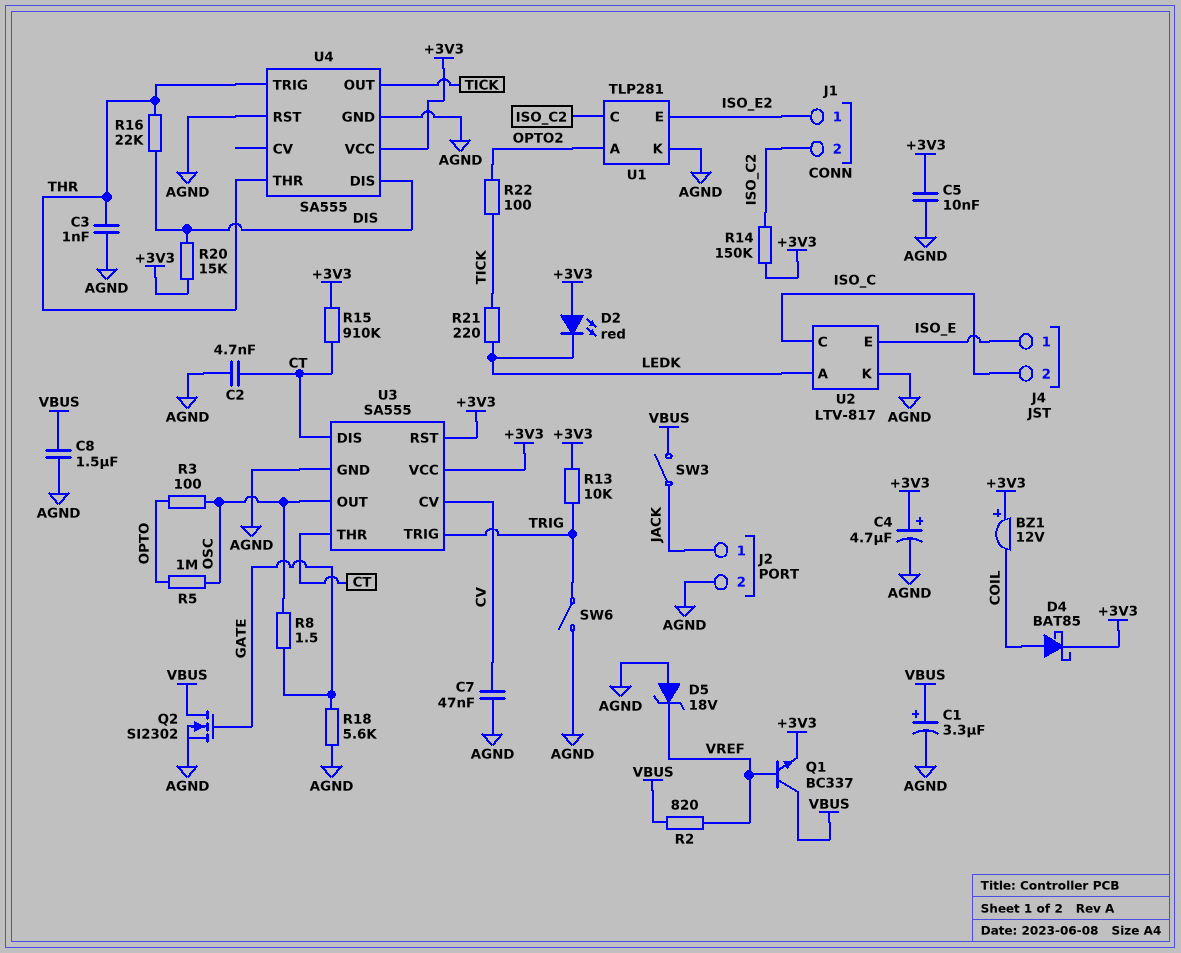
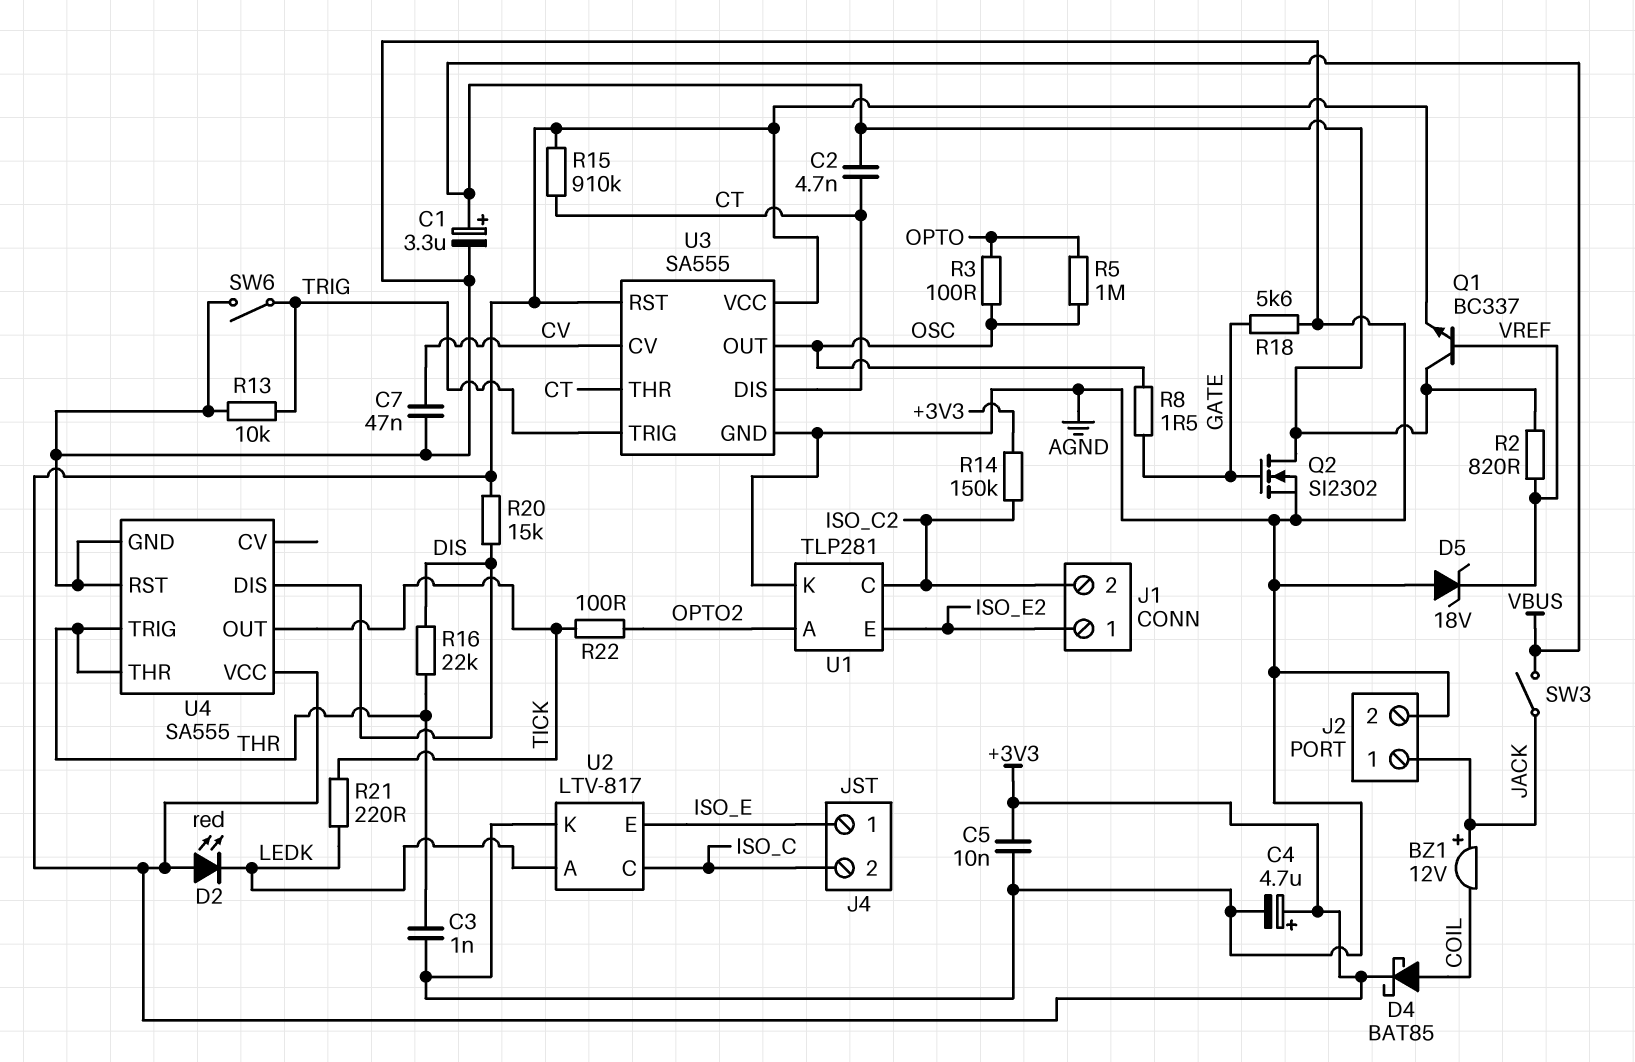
BZ1: buzzer 12V (plus +3V3, minus COIL) -> buzzer 12V (plus JACK, minus COIL)
C2: 4.7nF (AGND, CT) -> 4.7nF (CT, VBUS)
C8: 1.5uF (AGND, VBUS) -> none
R13: 10k (+3V3, TRIG) -> 10k (AGND, TRIG)

